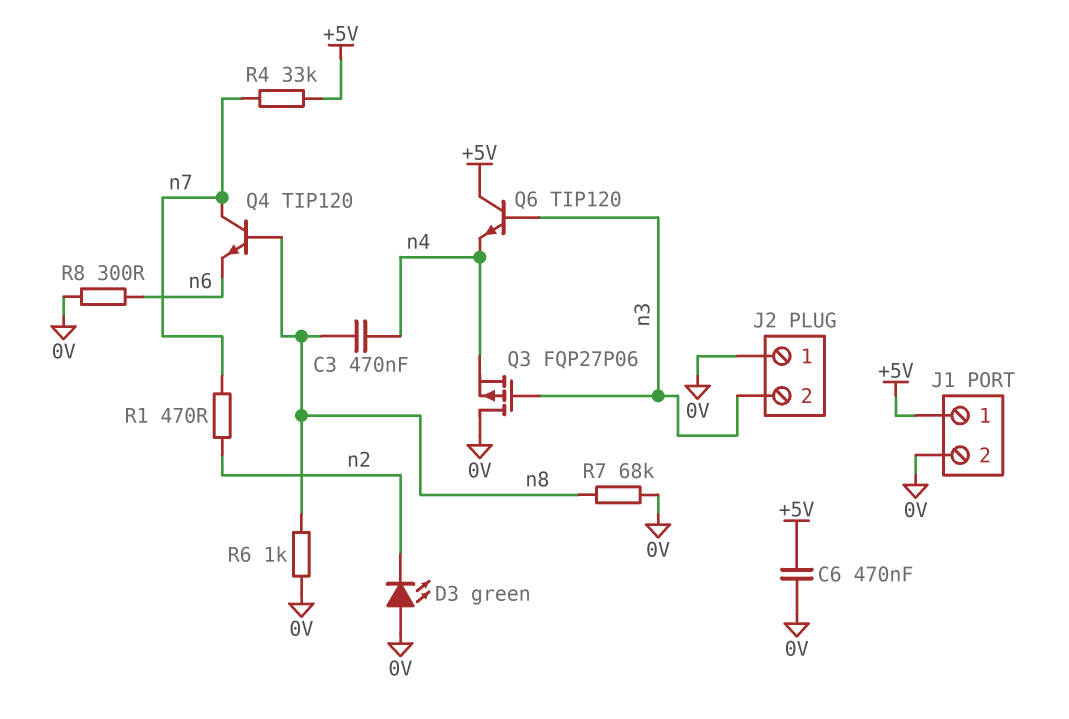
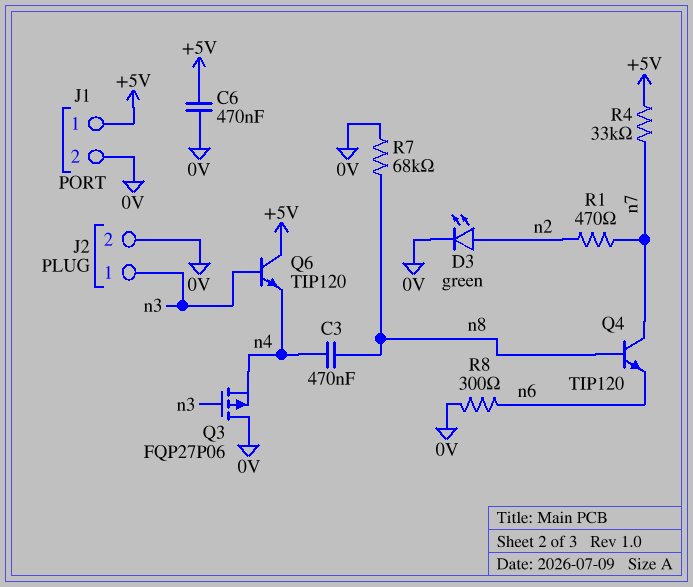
D3: LED green (A 0V, K n2) -> LED green (A n2, K 0V)
J2 pin 1: 0V -> n3
J2 pin 2: n3 -> 0V
R6: 1k (0V, n8) -> none

